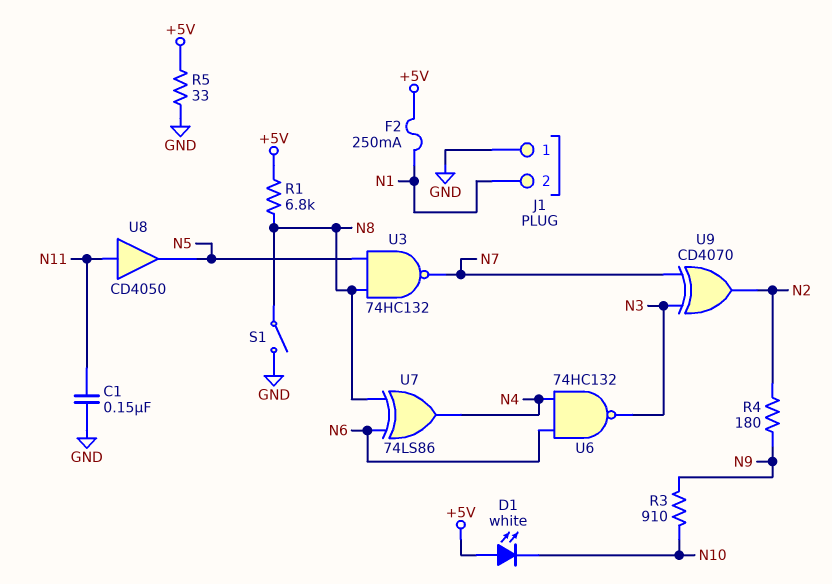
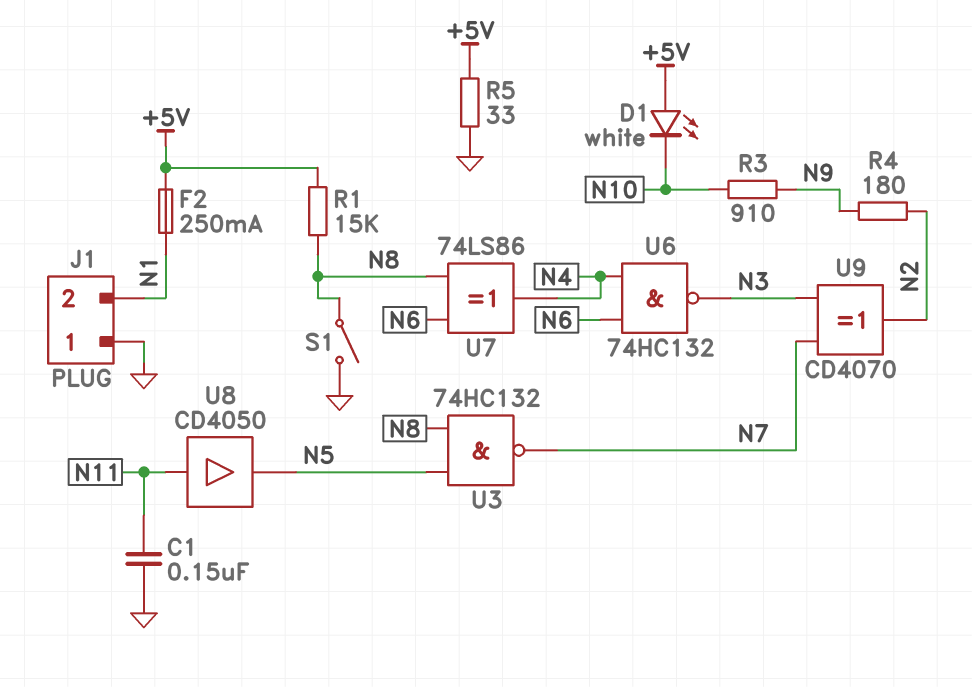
R1: 6.8k (+5V, N8) -> 15k (+5V, N8)

